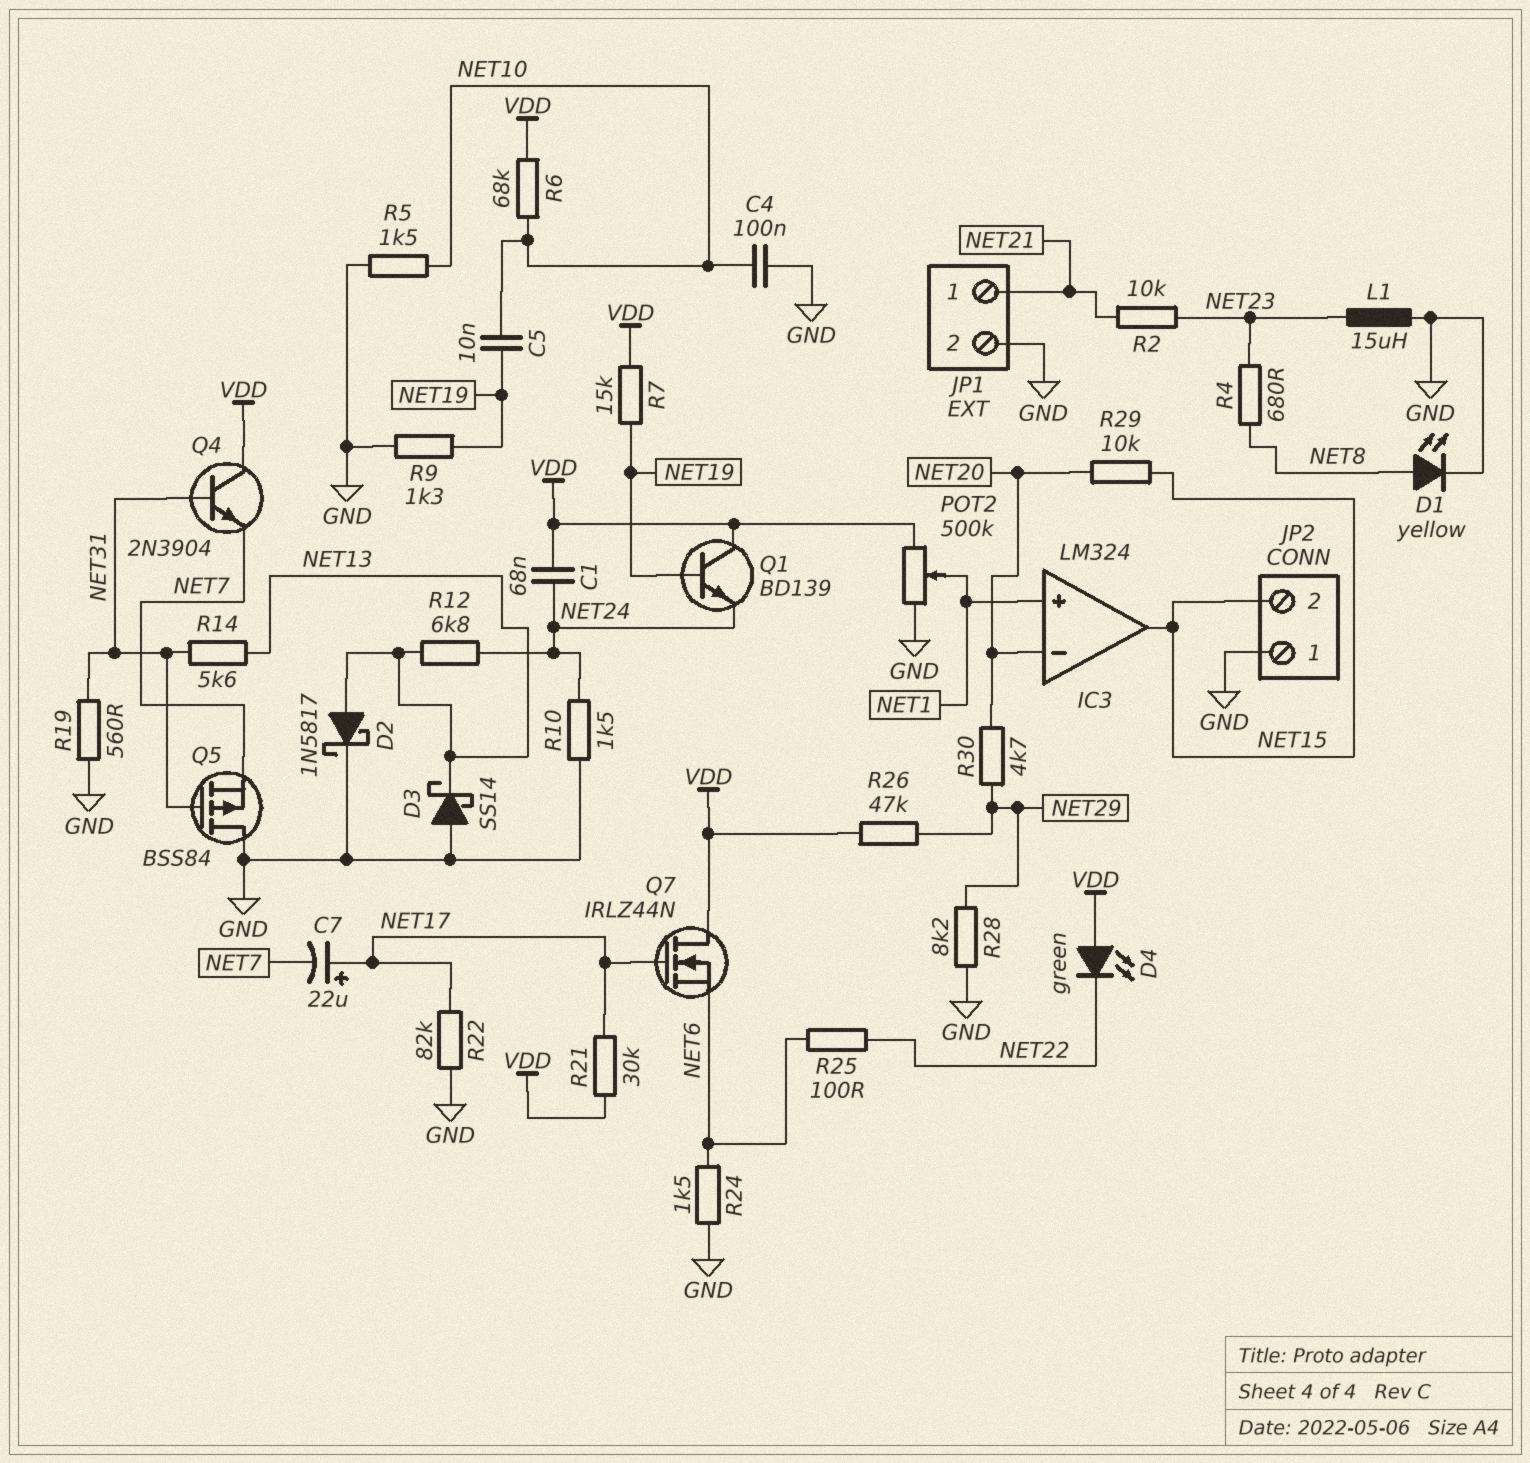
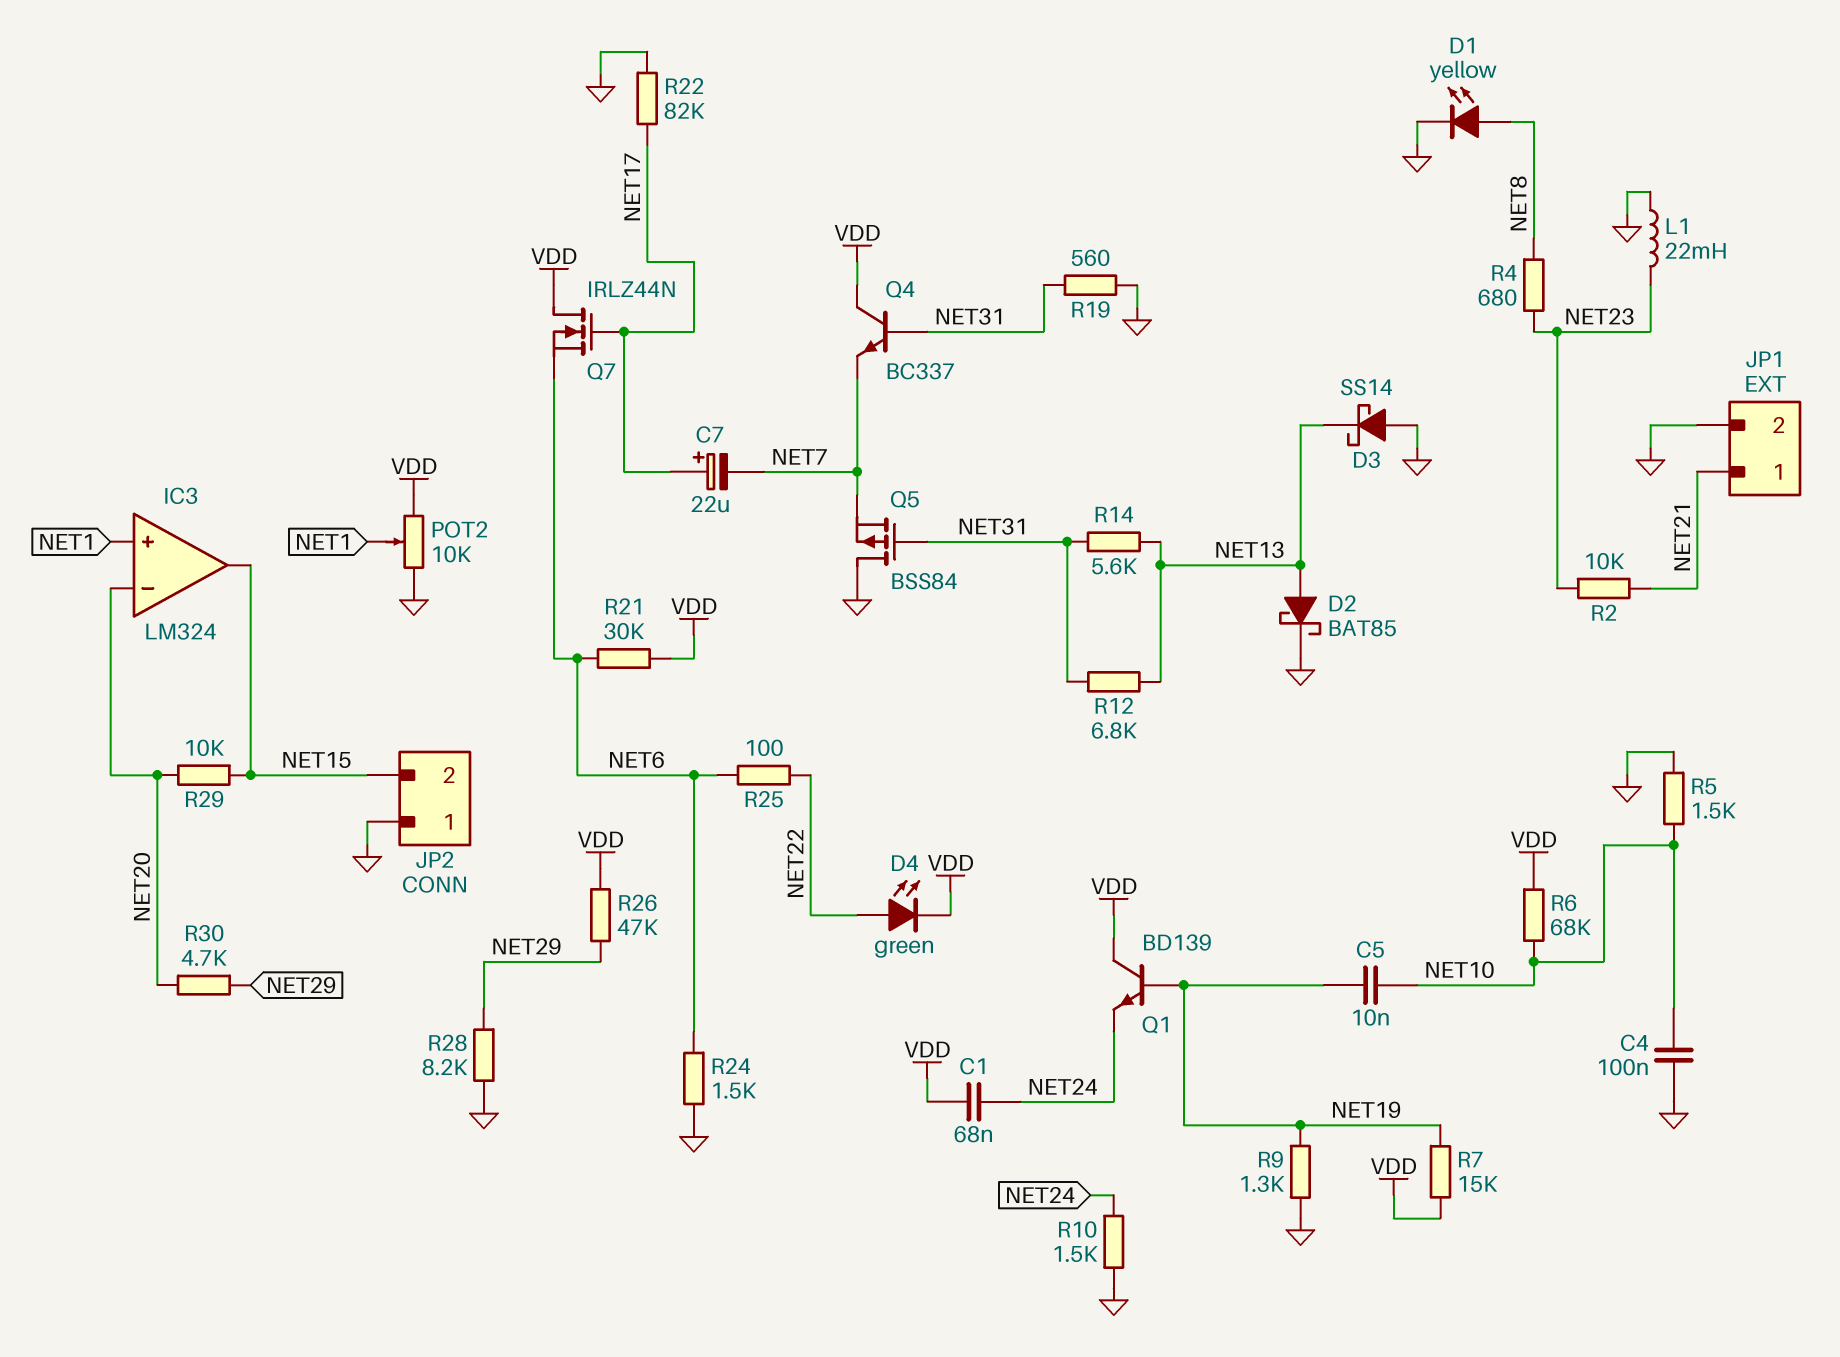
D2: schottky 1N5817 (A NET13, K GND) -> schottky BAT85 (A NET13, K GND)
D4: LED green (A VDD, K NET22) -> LED green (A NET22, K VDD)
L1: 15uH (GND, NET23) -> 22mH (GND, NET23)
POT2: 500k (GND, VDD, wiper NET1) -> 10k (GND, VDD, wiper NET1)
Q4: NPN 2N3904 (B NET31, C VDD, E NET7) -> NPN BC337 (B NET31, C VDD, E NET7)
R12: 6.8k (NET13, NET24) -> 6.8k (NET13, NET31)
R21: 30k (NET17, VDD) -> 30k (NET6, VDD)

